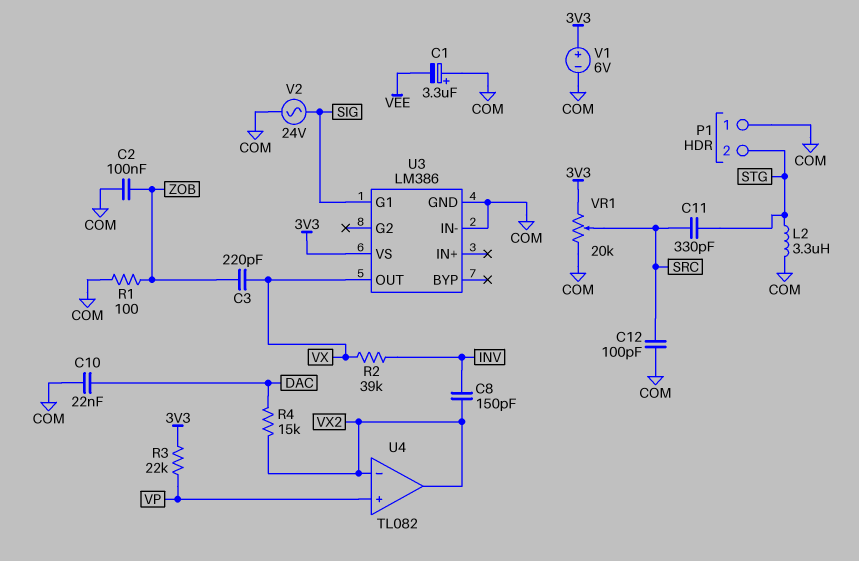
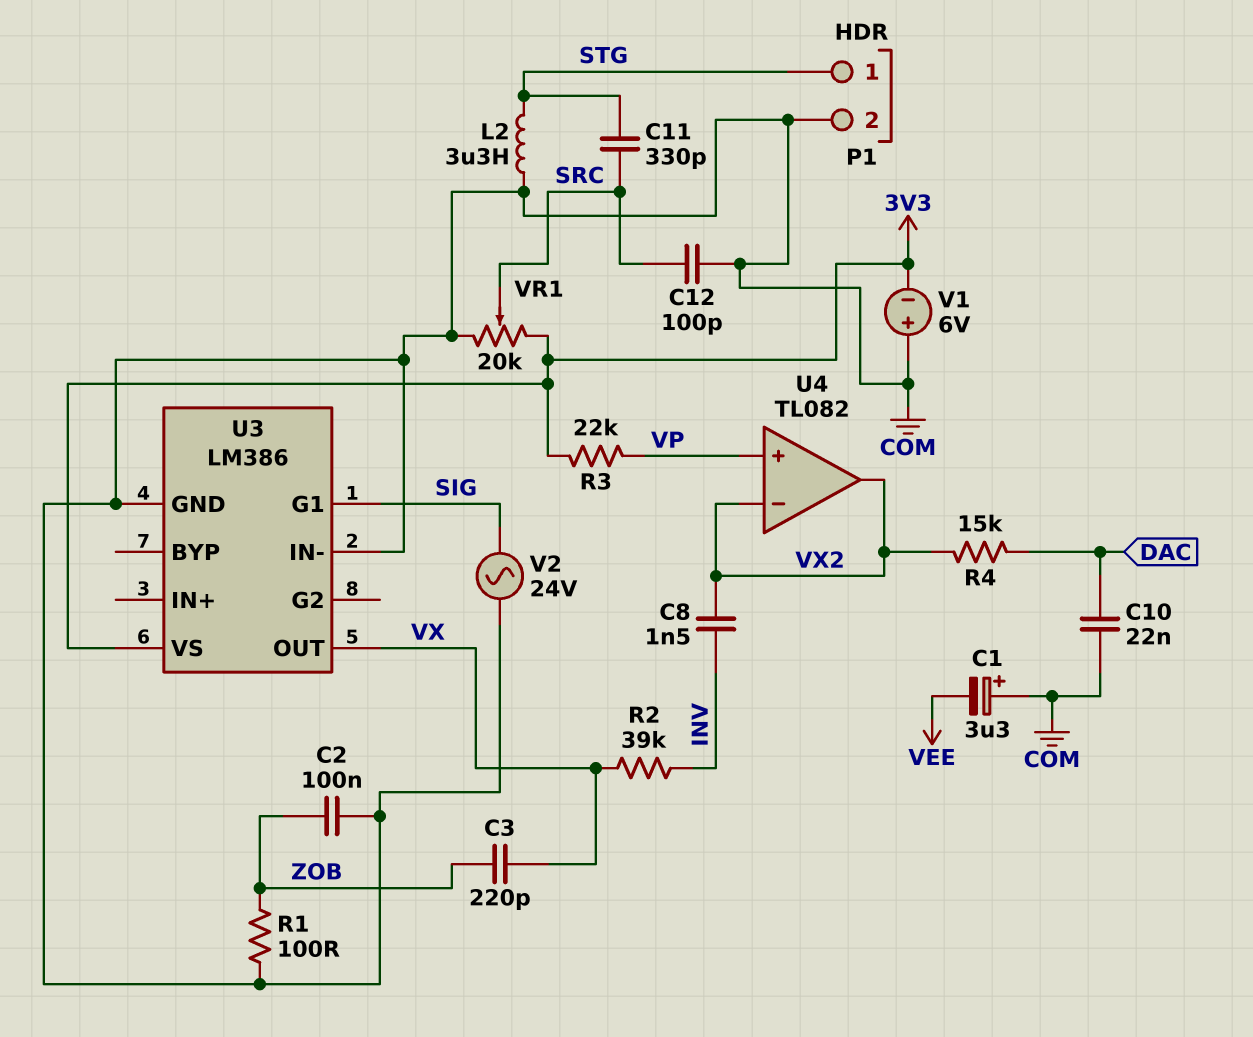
C8: 150pF (INV, VX2) -> 1.5nF (INV, VX2)
P1 pin 1: COM -> STG
P1 pin 2: STG -> COM
V1: 6V (plus 3V3, minus COM) -> 6V (plus COM, minus 3V3)

